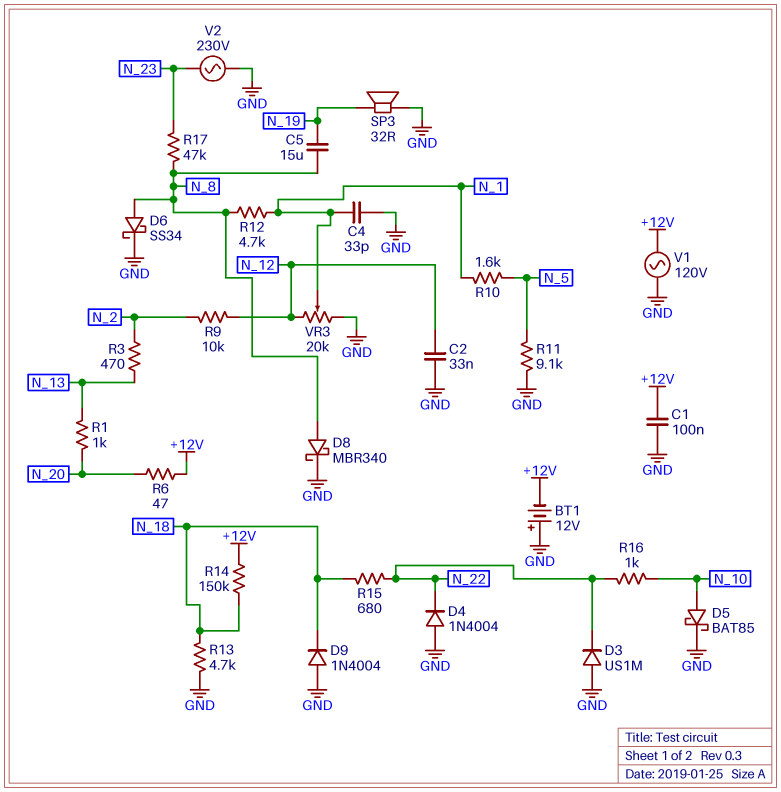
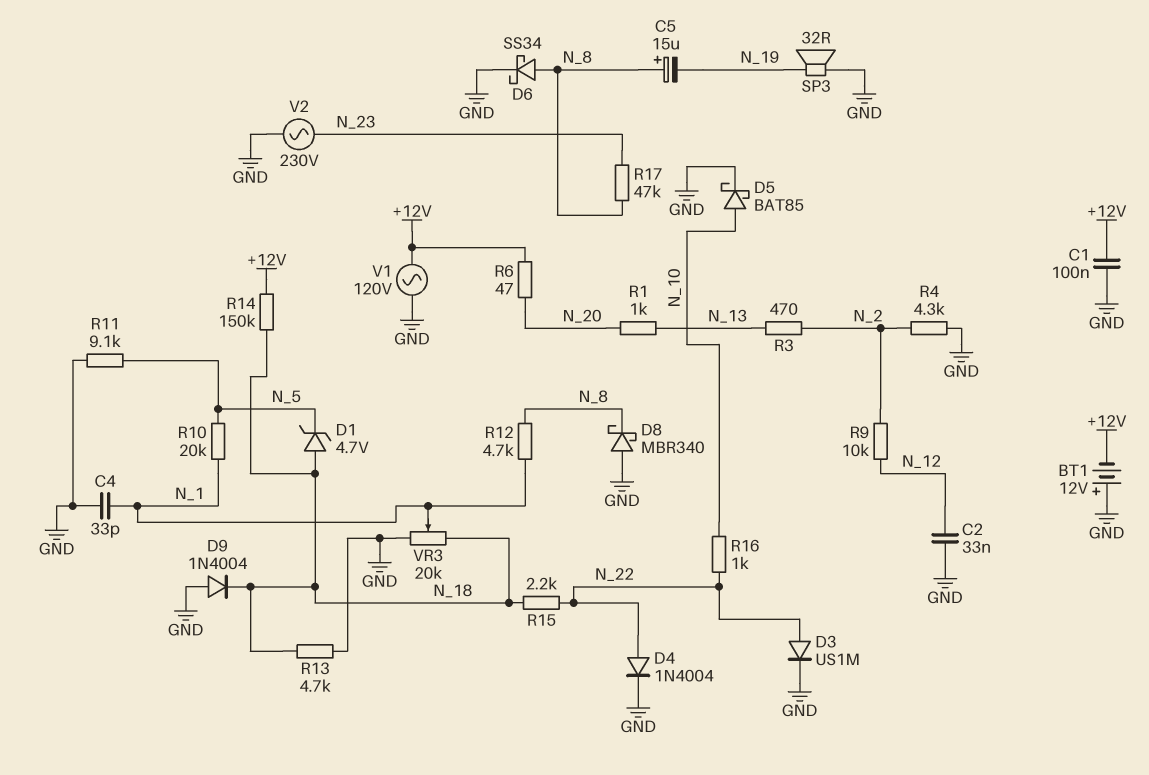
C5: 15uF (N_8, N_19) -> 15uF (plus N_8, minus N_19)
D1: none -> zener 4.7V (A N_18, K N_5)
D3: diode US1M (A GND, K N_22) -> diode US1M (A N_22, K GND)
D4: diode 1N4004 (A GND, K N_22) -> diode 1N4004 (A N_22, K GND)
D8: schottky MBR340 (A N_8, K GND) -> schottky MBR340 (A GND, K N_8)
R4: none -> 4.3k (GND, N_2)
R10: 1.6k (N_1, N_5) -> 20k (N_1, N_5)
R15: 680 (N_18, N_22) -> 2.2k (N_18, N_22)
VR3: 20k (GND, N_12, wiper N_1) -> 20k (GND, N_18, wiper N_1)

